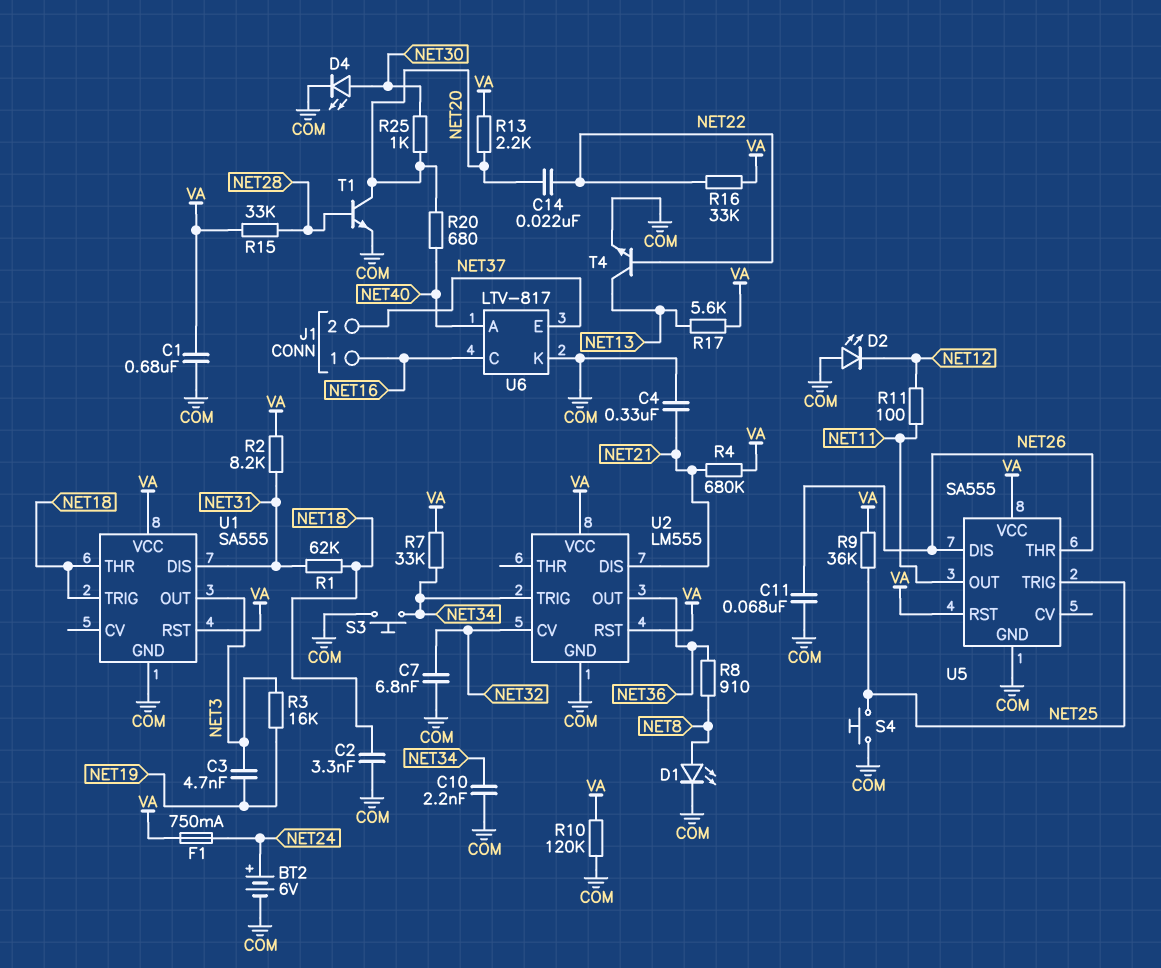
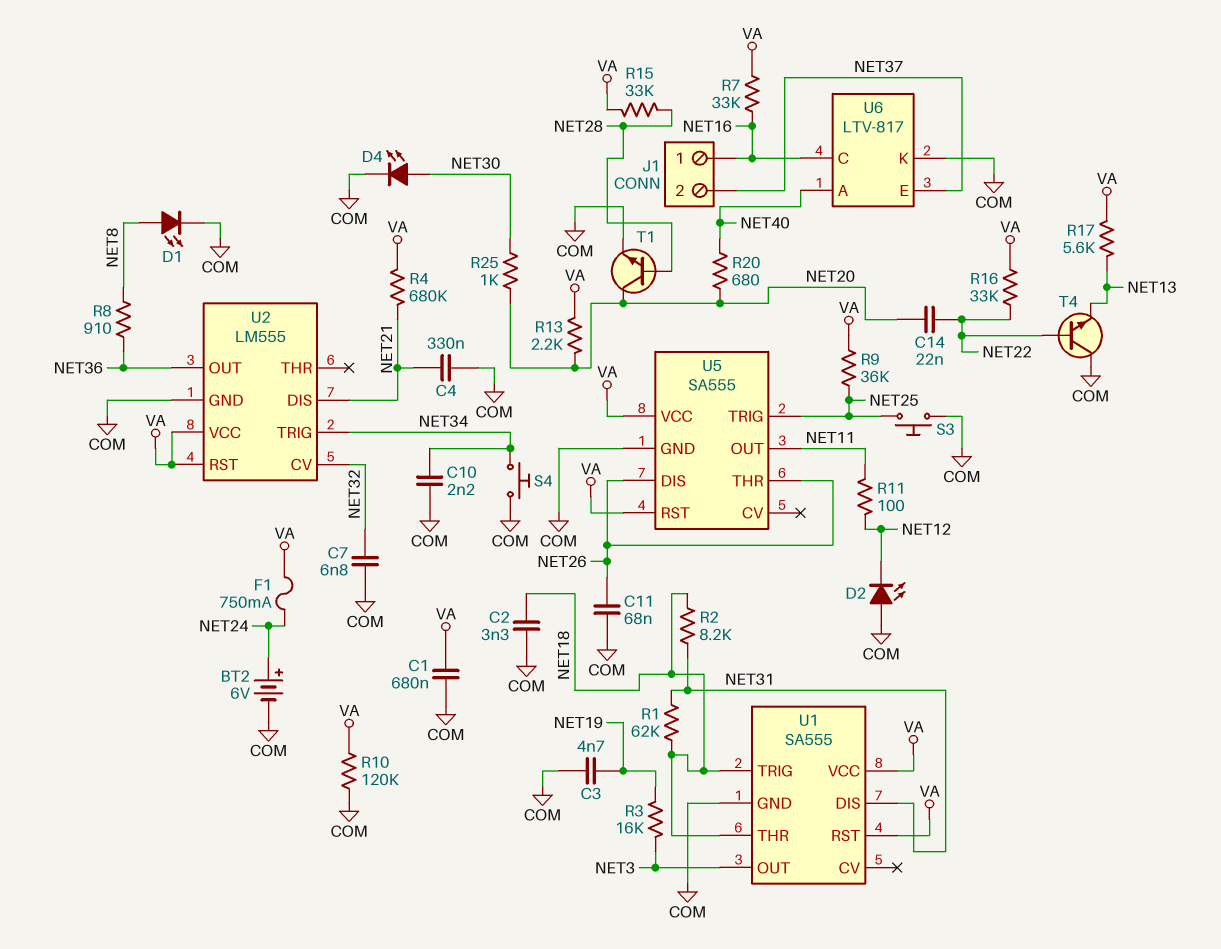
C3: 4.7nF (NET3, NET19) -> 4.7nF (COM, NET19)
R2: 8.2k (NET31, VA) -> 8.2k (NET18, NET31)
R7: 33k (NET34, VA) -> 33k (NET16, VA)
S3: button (COM, NET34) -> button (COM, NET25)
S4: button (COM, NET25) -> button (COM, NET34)
T4: NPN (B NET22, C NET13, E COM) -> NPN (B NET22, C COM, E NET13)

